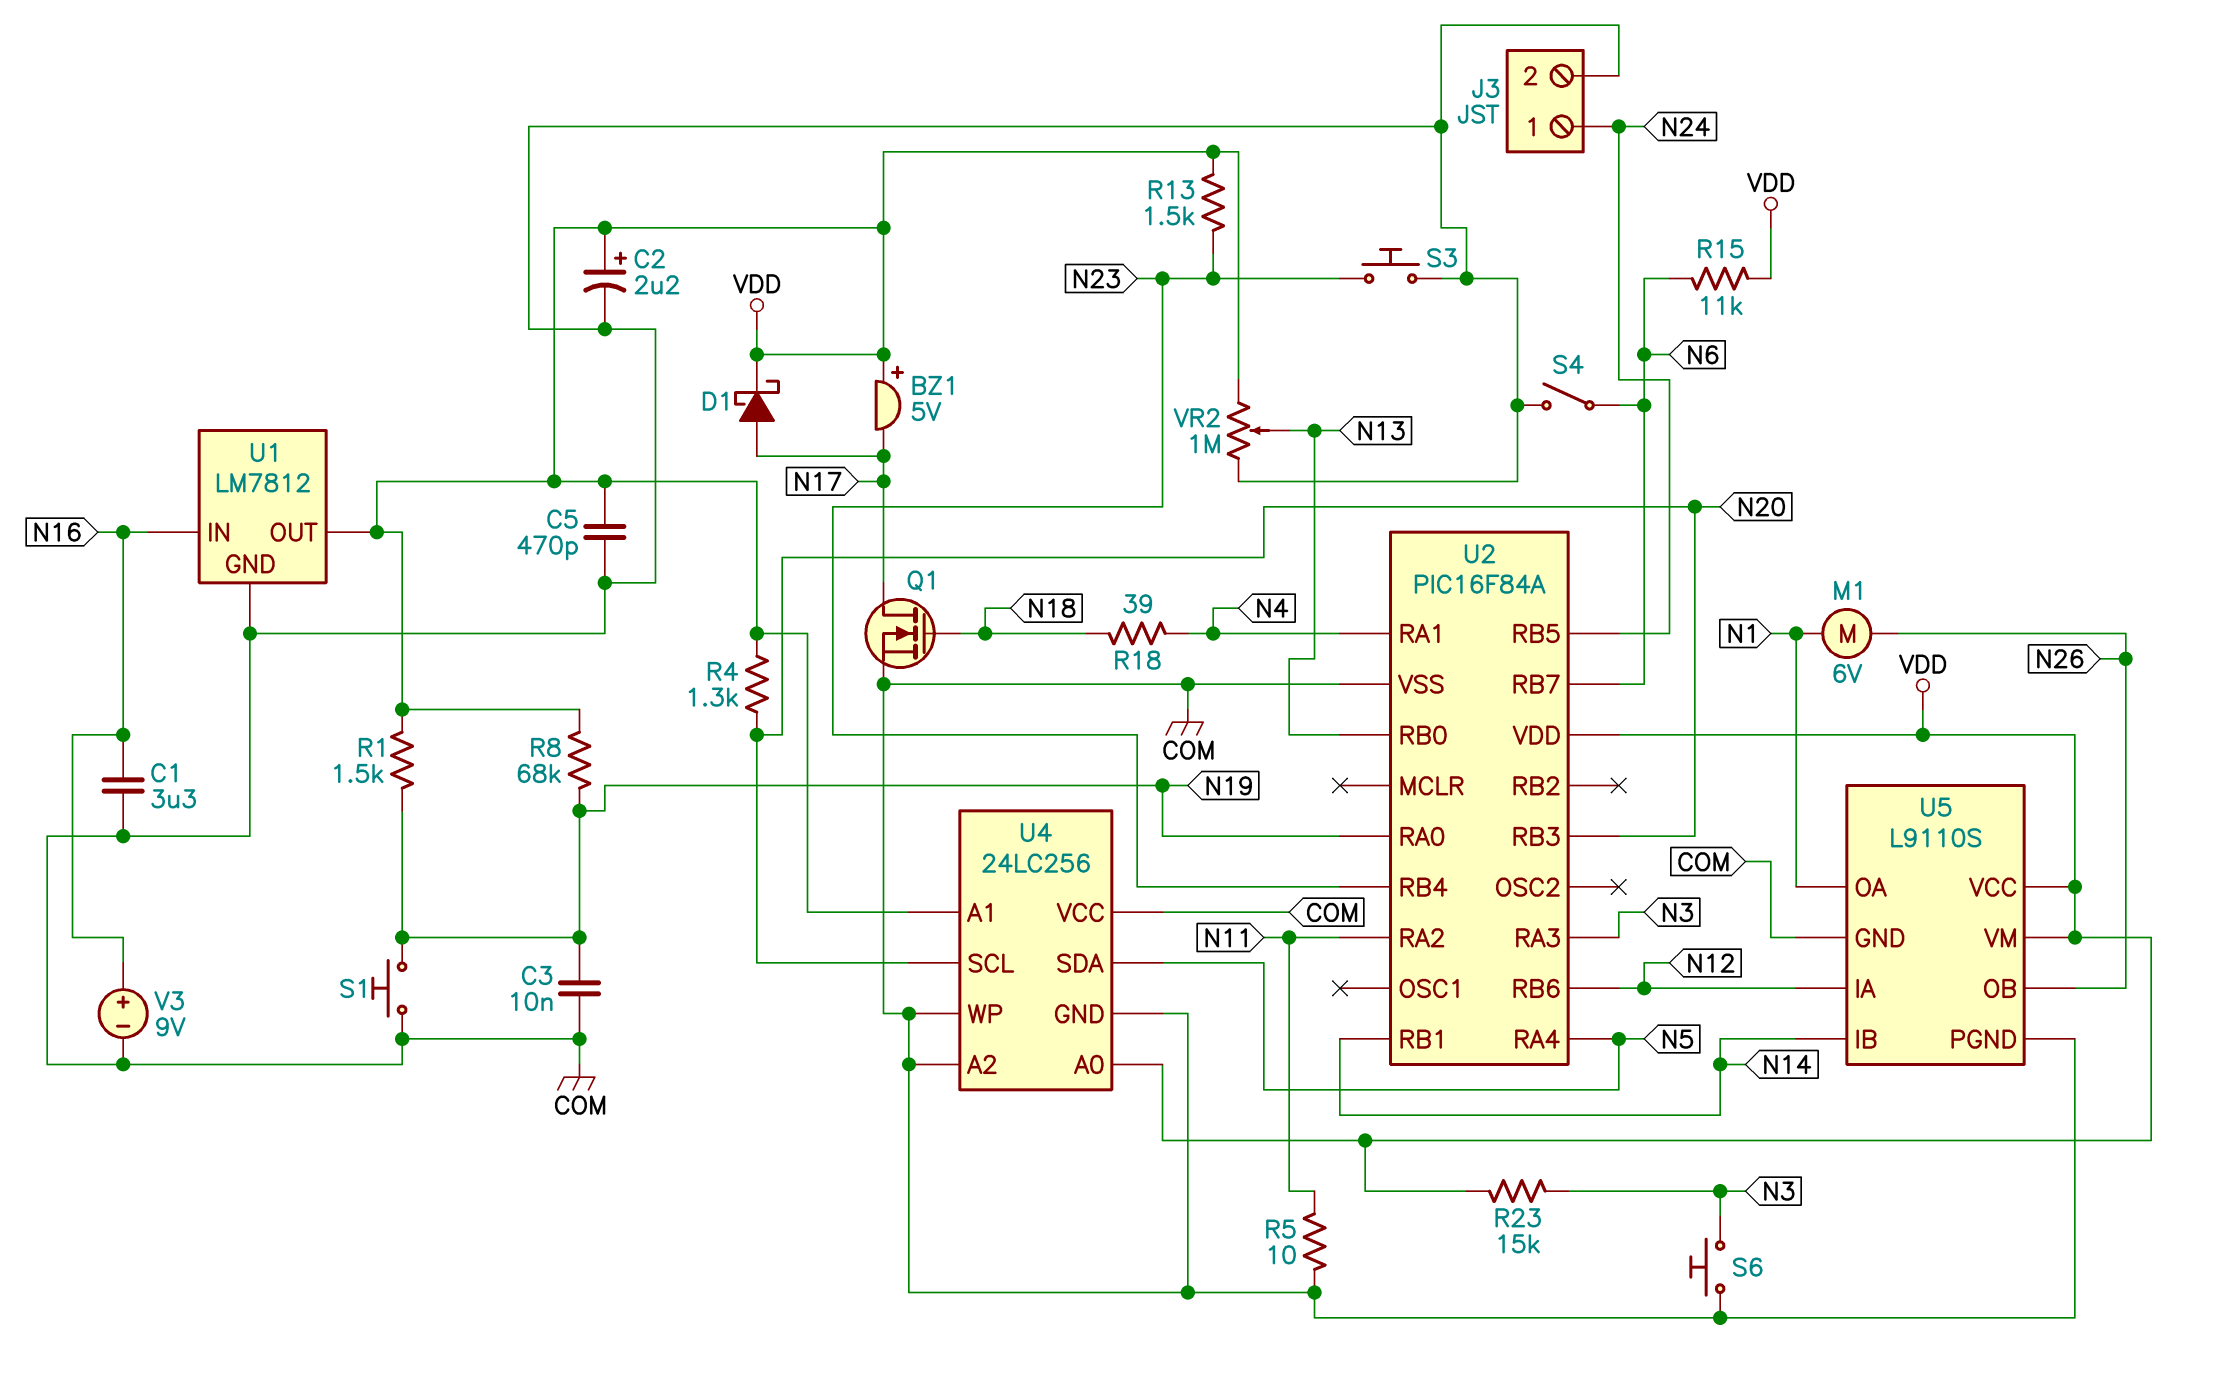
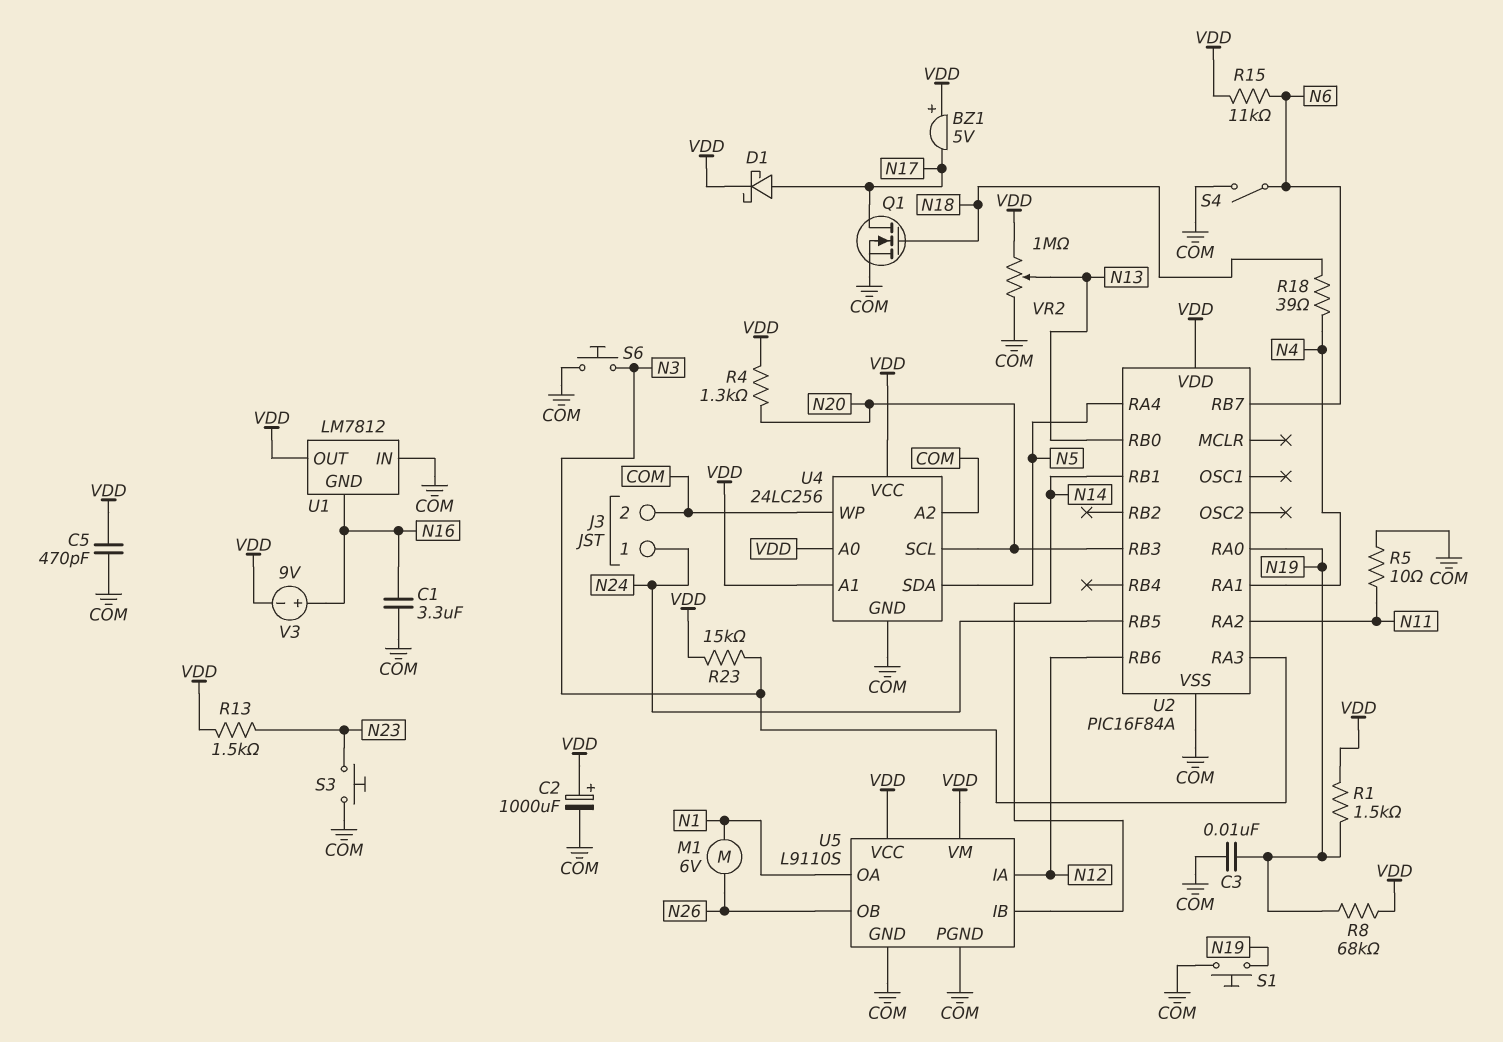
C2: 2.2uF (plus VDD, minus COM) -> 1000uF (plus VDD, minus COM)
U1 pin GND: COM -> N16
U1 pin IN: N16 -> COM
U2 pin RB4: N23 -> none
U4 pin VCC: COM -> VDD
V3: 9V (plus N16, minus COM) -> 9V (plus N16, minus VDD)

